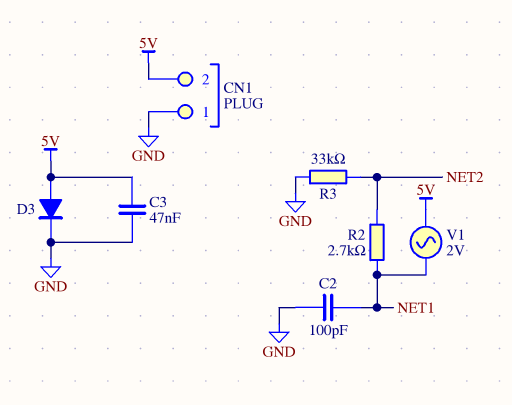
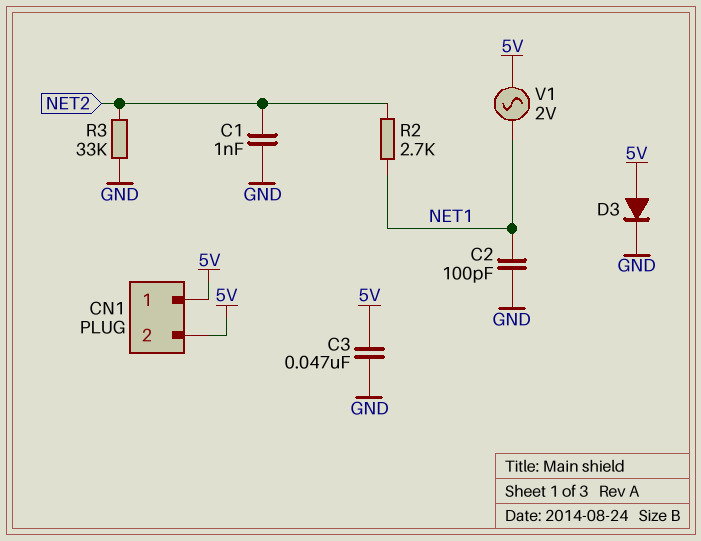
C1: none -> 1nF (GND, NET2)
CN1 pin 1: GND -> 5V

